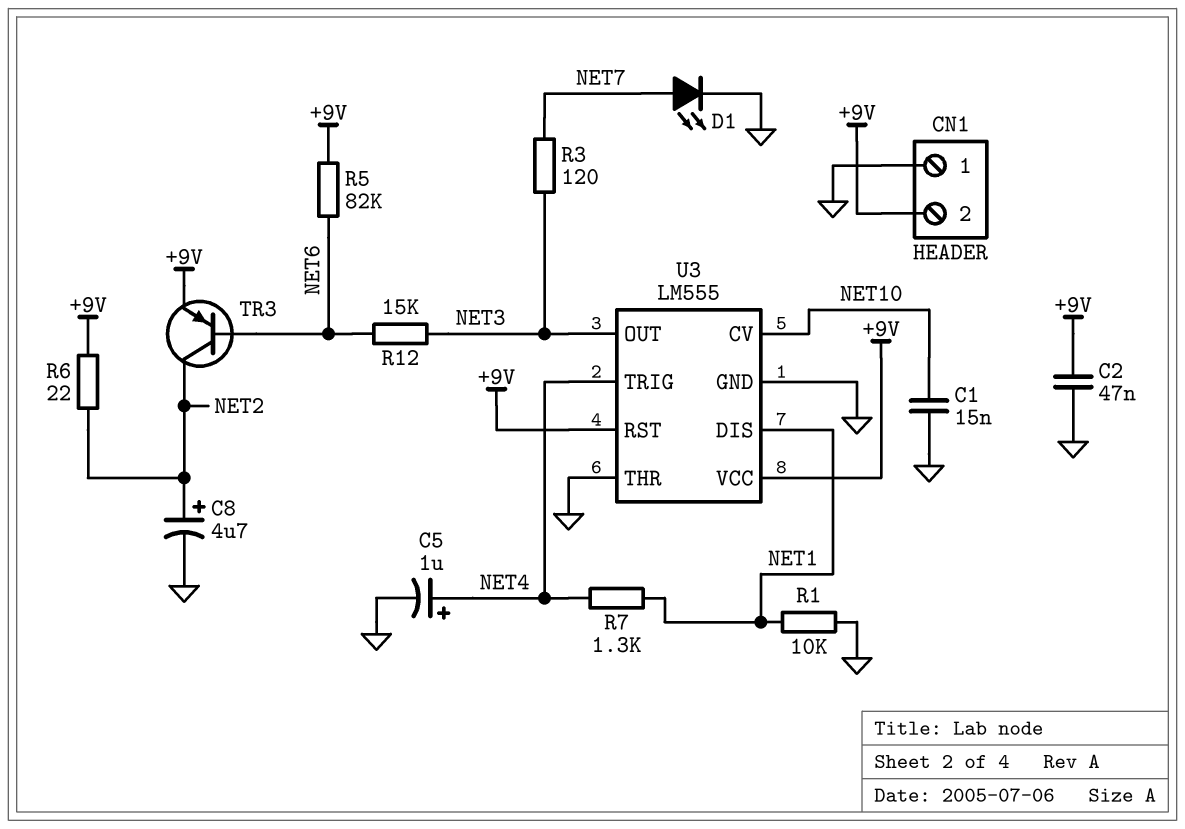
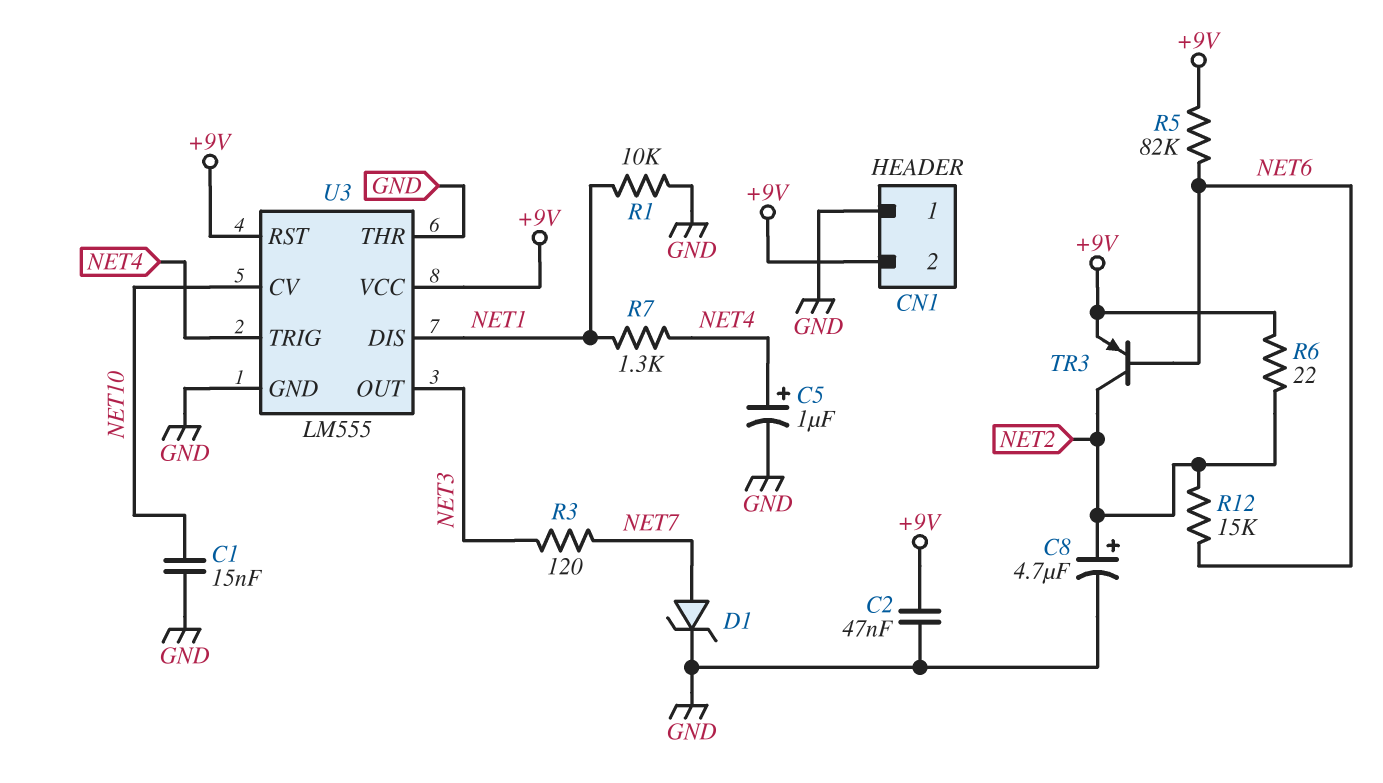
D1: LED (A NET7, K GND) -> zener (A NET7, K GND)
R12: 15k (NET3, NET6) -> 15k (NET2, NET6)

